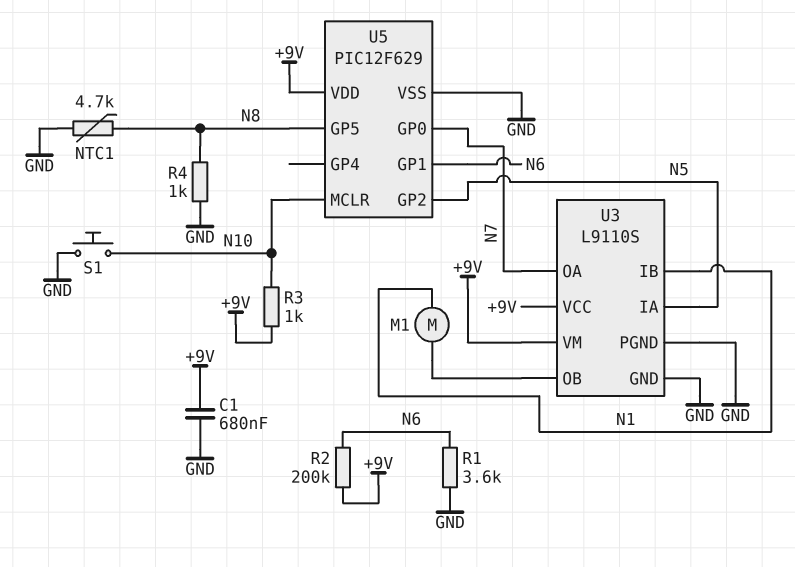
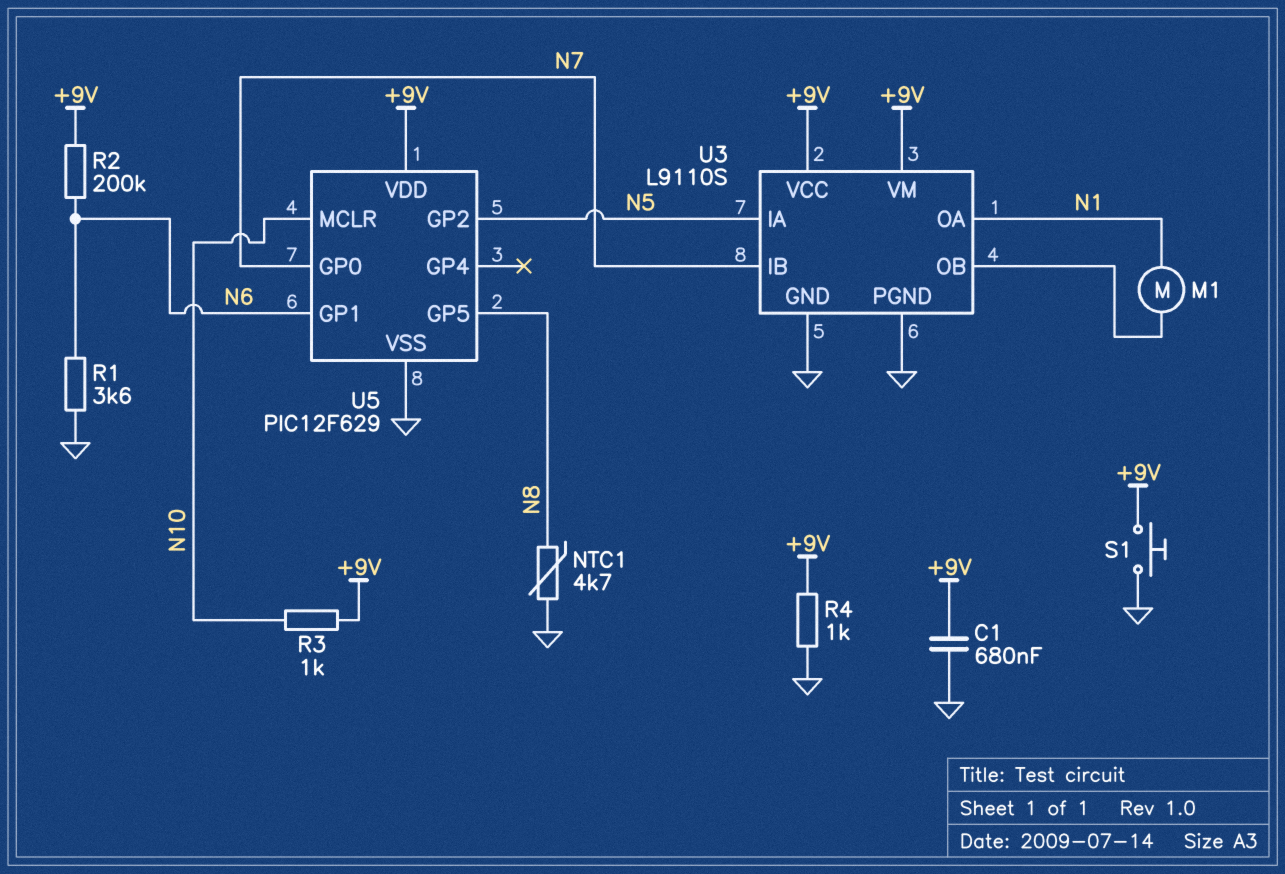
R4: 1k (GND, N8) -> 1k (+9V, GND)
S1: button (GND, N10) -> button (+9V, GND)
U3 pin IB: N1 -> N7
U3 pin OA: N7 -> N1

